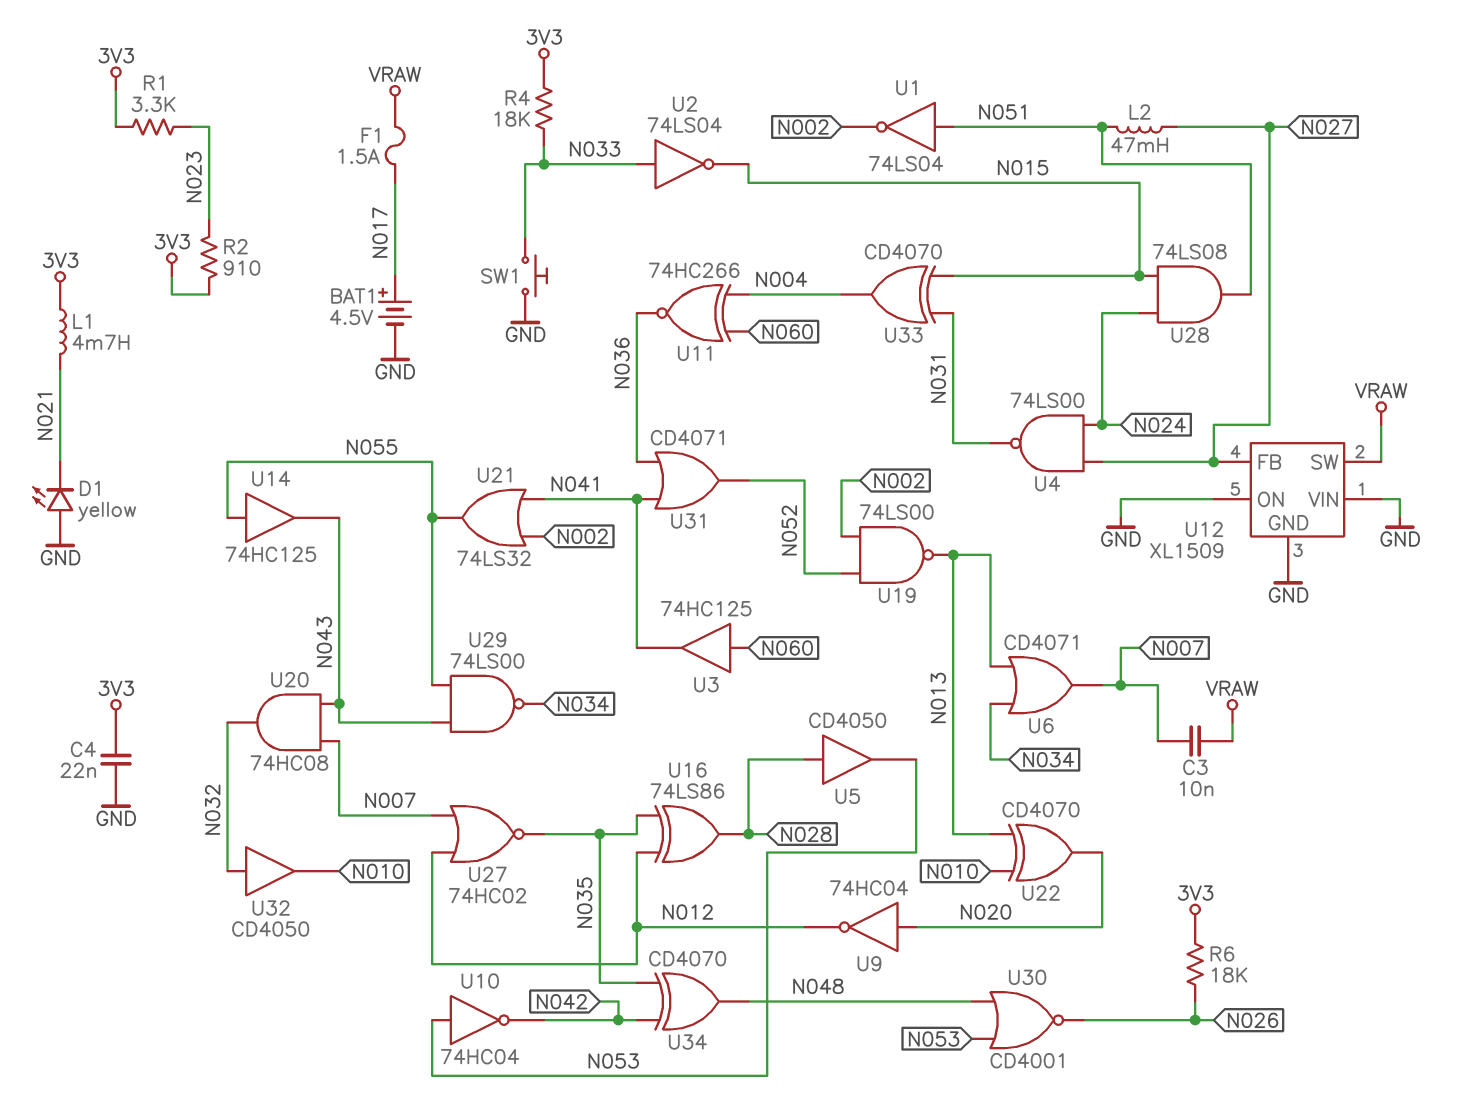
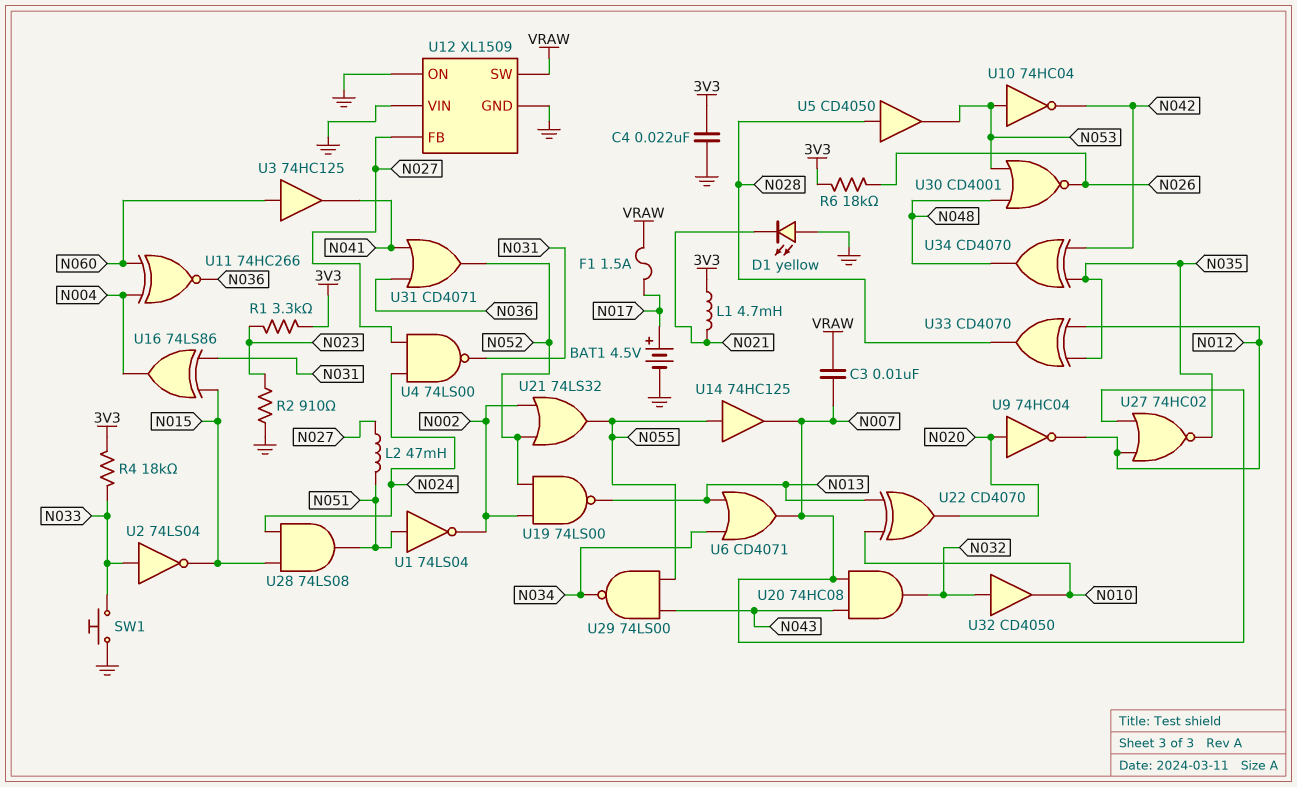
R2: 910 (3V3, N023) -> 910 (GND, N023)
U14: buffer 74HC125 (in N055, out N043) -> buffer 74HC125 (in N055, out N007)
U16: XOR 74LS86 (in N012, in N035, out N028) -> XOR 74LS86 (in N015, in N031, out N004)
U21: OR 74LS32 (in N002, in N041, out N055) -> OR 74LS32 (in N002, in N052, out N055)
U33: XOR CD4070 (in N015, in N031, out N004) -> XOR CD4070 (in N012, in N035, out N028)

